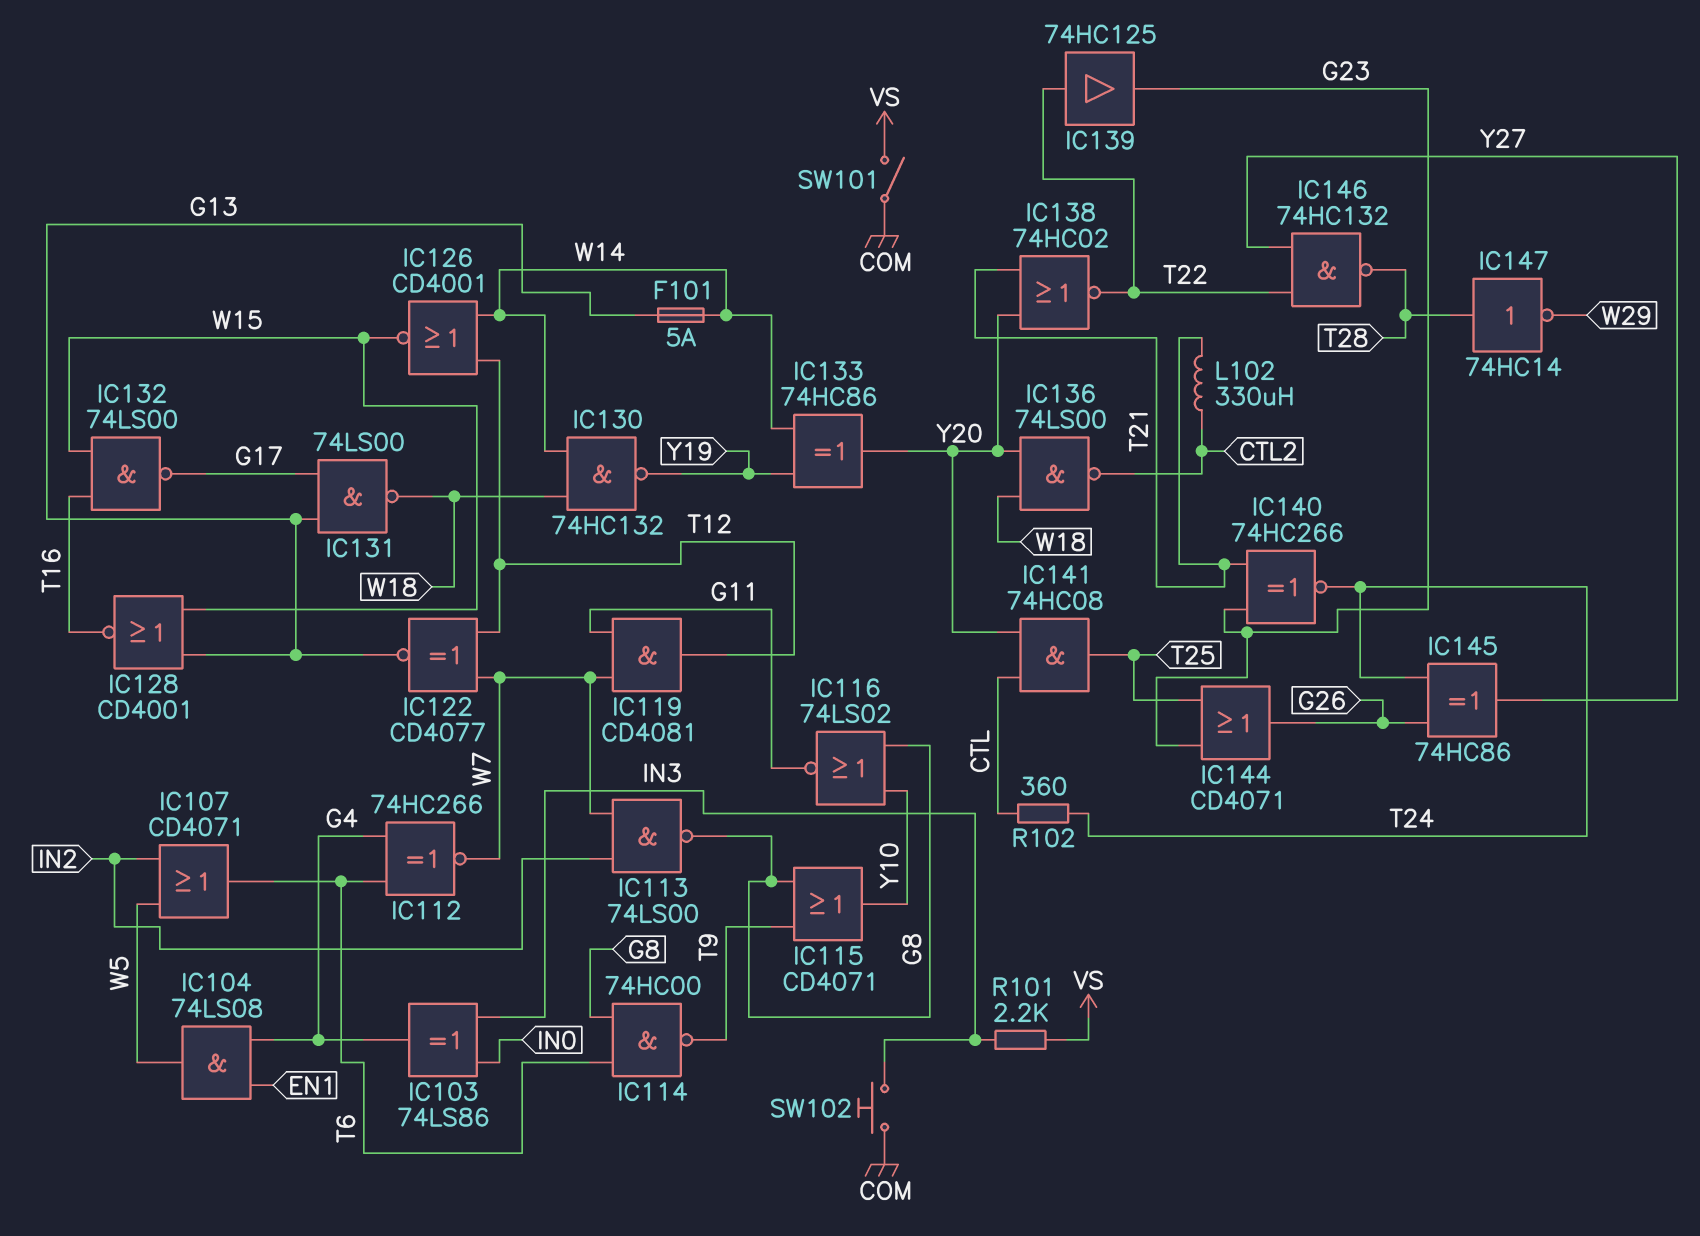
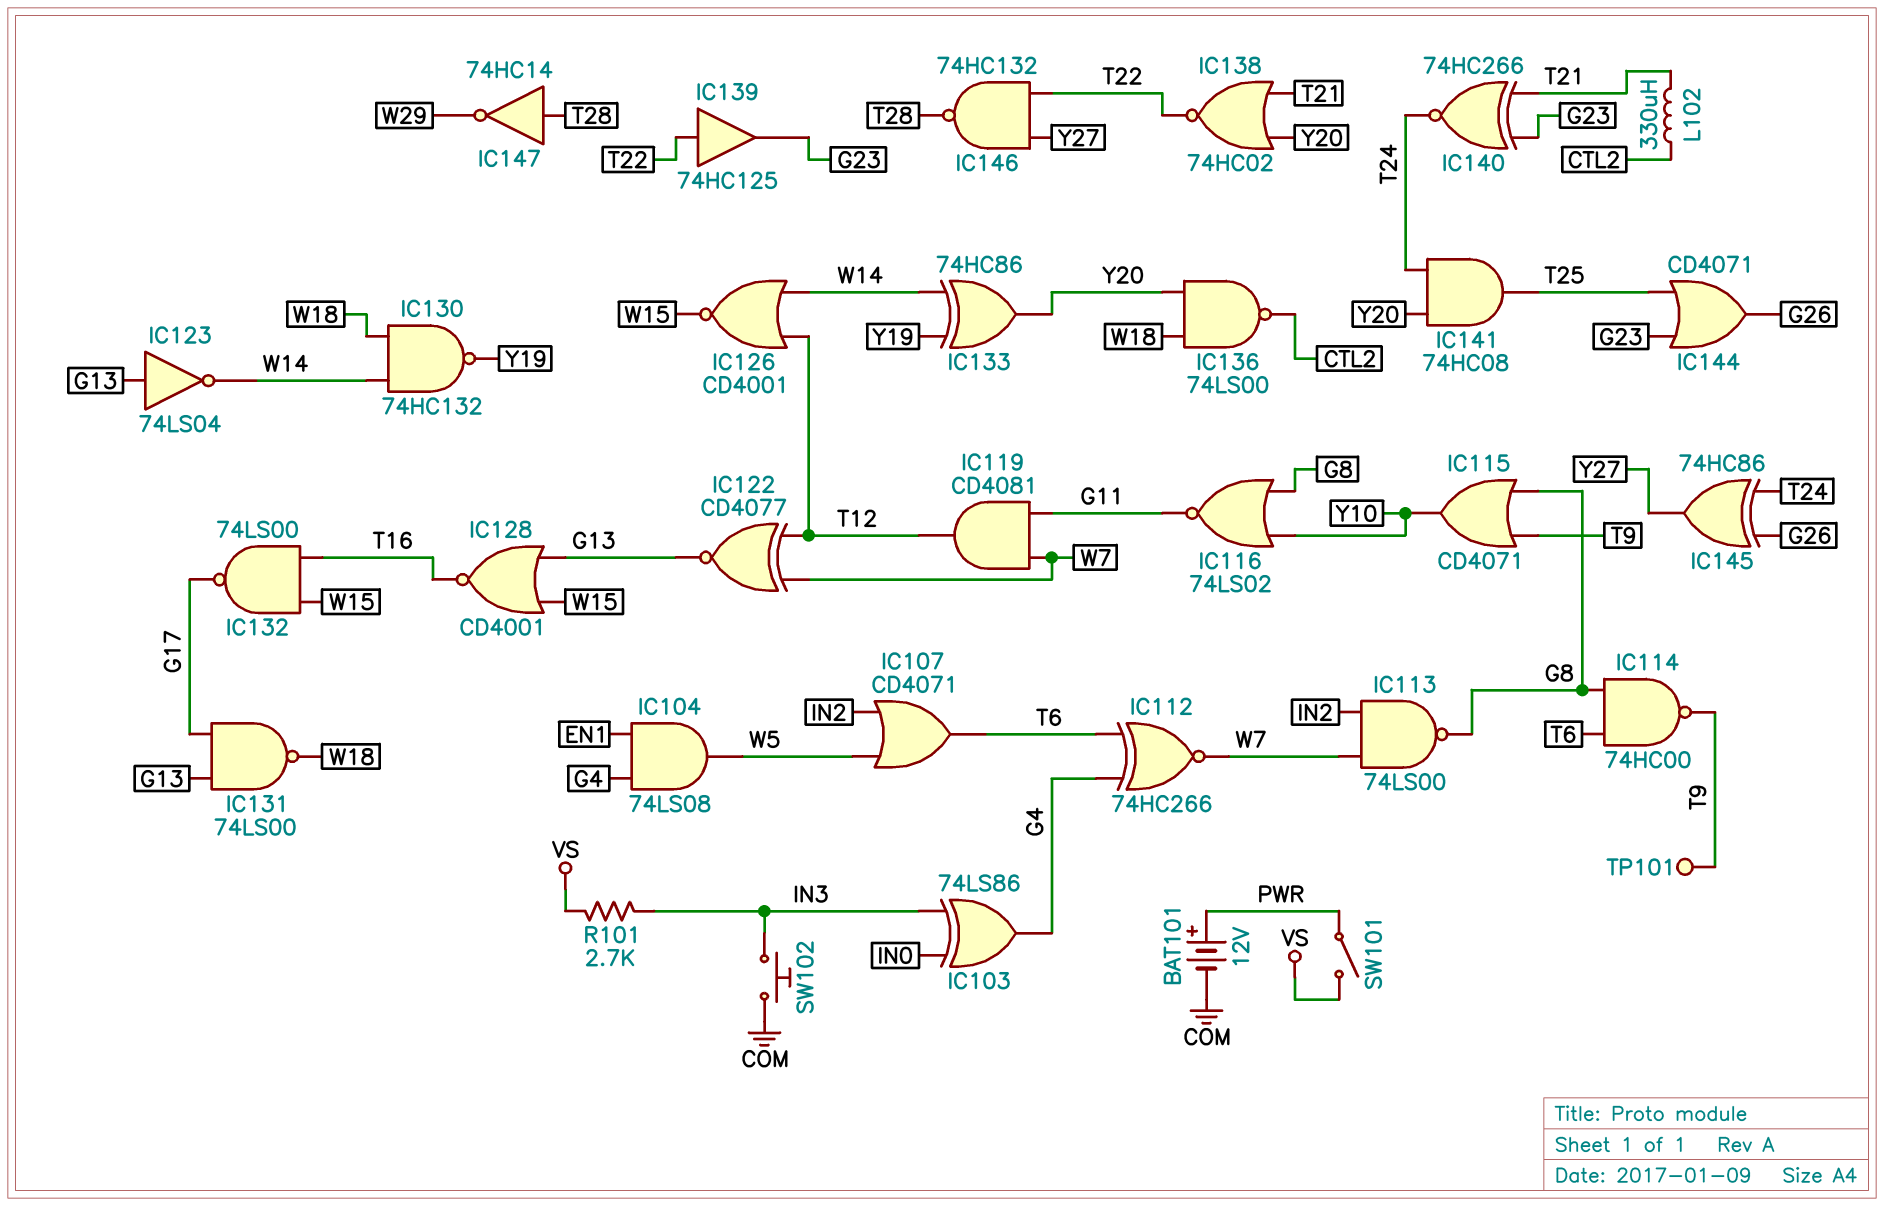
BAT101: none -> 12V (plus PWR, minus COM)
F101: 5A (G13, W14) -> none
IC123: none -> NOT 74LS04 (in G13, out W14)
IC141: AND 74HC08 (in CTL, in Y20, out T25) -> AND 74HC08 (in T24, in Y20, out T25)
R101: 2.2k (IN3, VS) -> 2.7k (IN3, VS)
R102: 360 (CTL, T24) -> none
SW101: switch (COM, VS) -> switch (PWR, VS)
TP101: none -> test point (T9)

